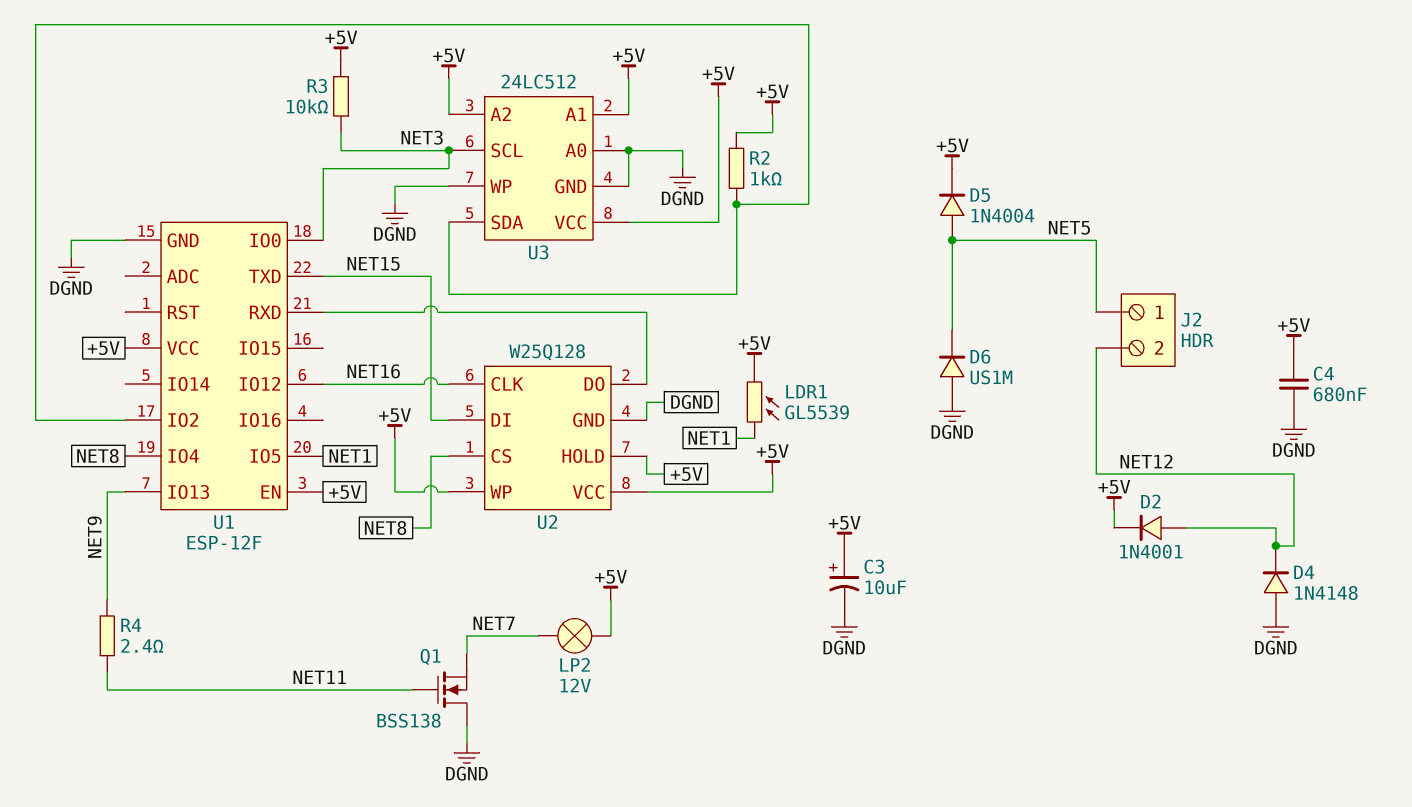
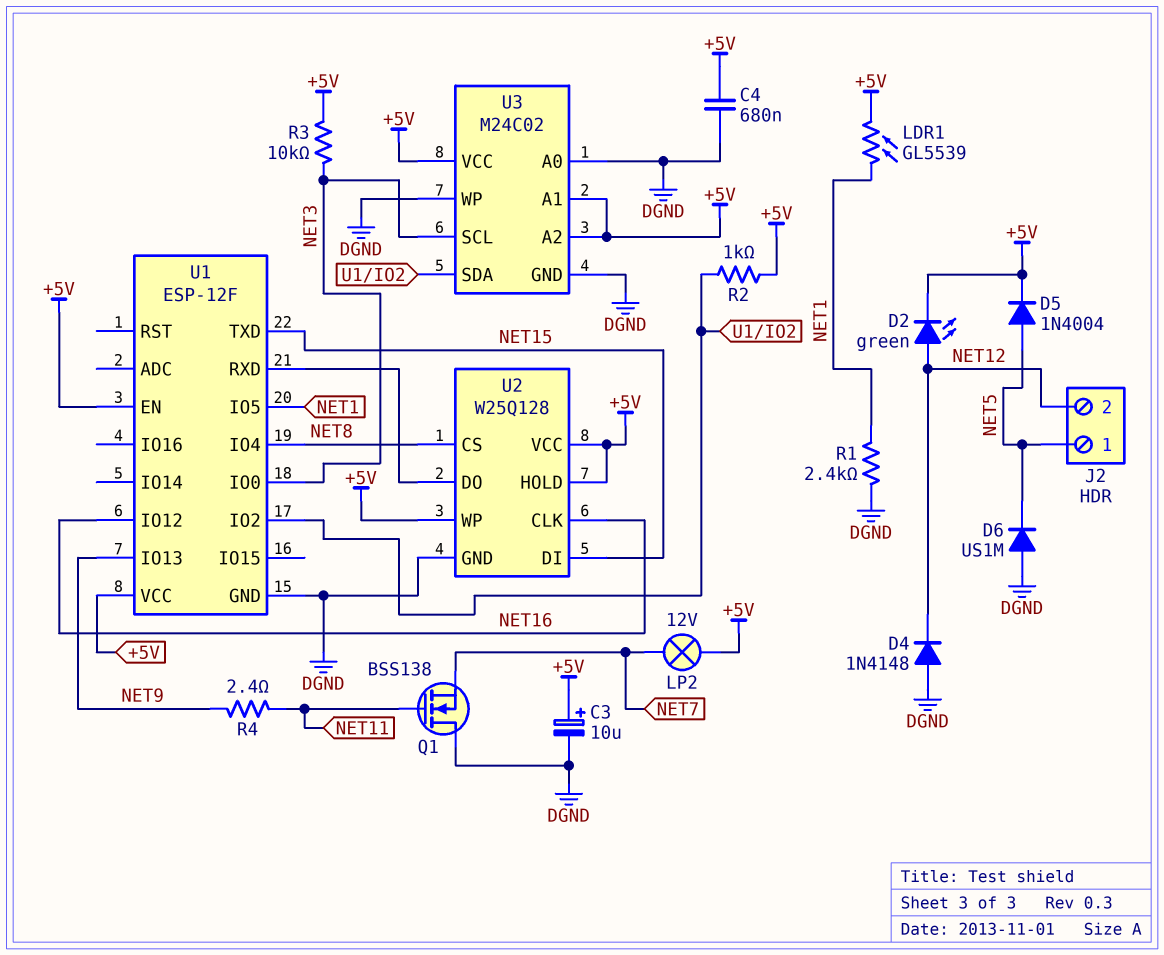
D2: diode 1N4001 (A NET12, K +5V) -> LED green (A NET12, K +5V)
R1: none -> 2.4k (DGND, NET1)
U3: 24LC512 -> M24C02

